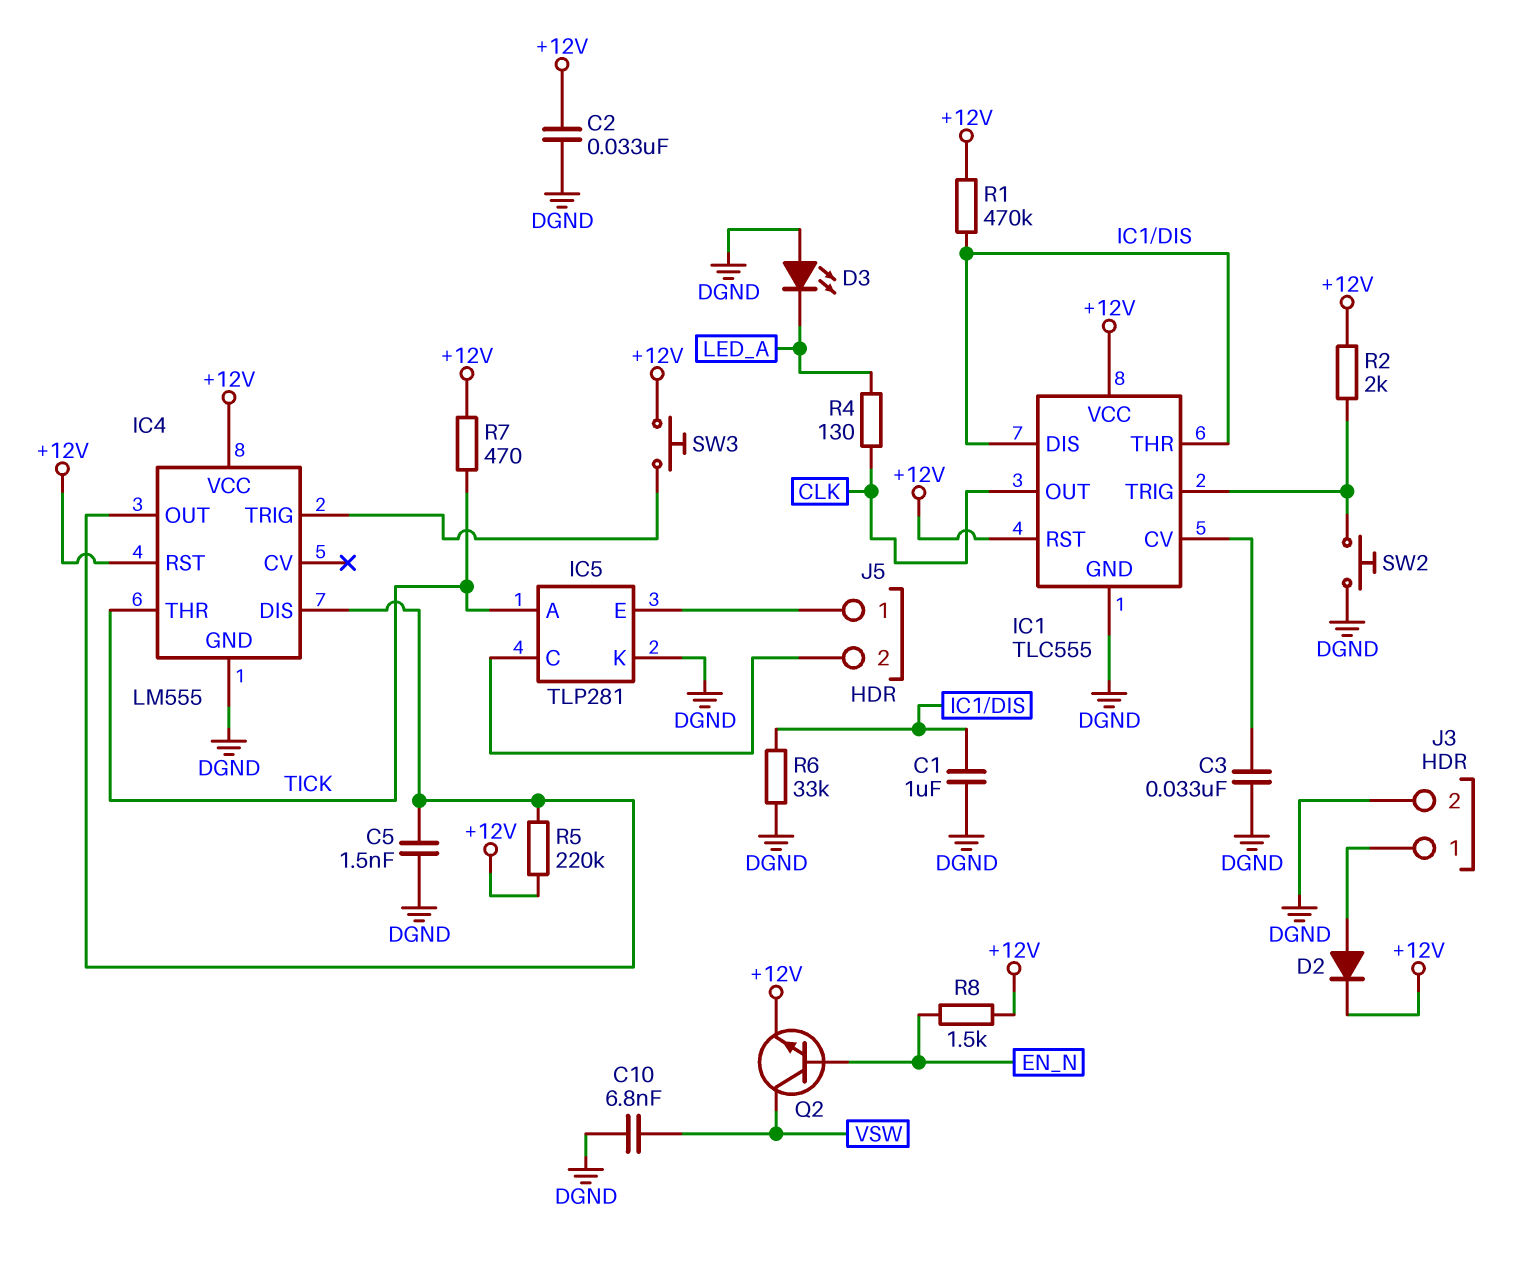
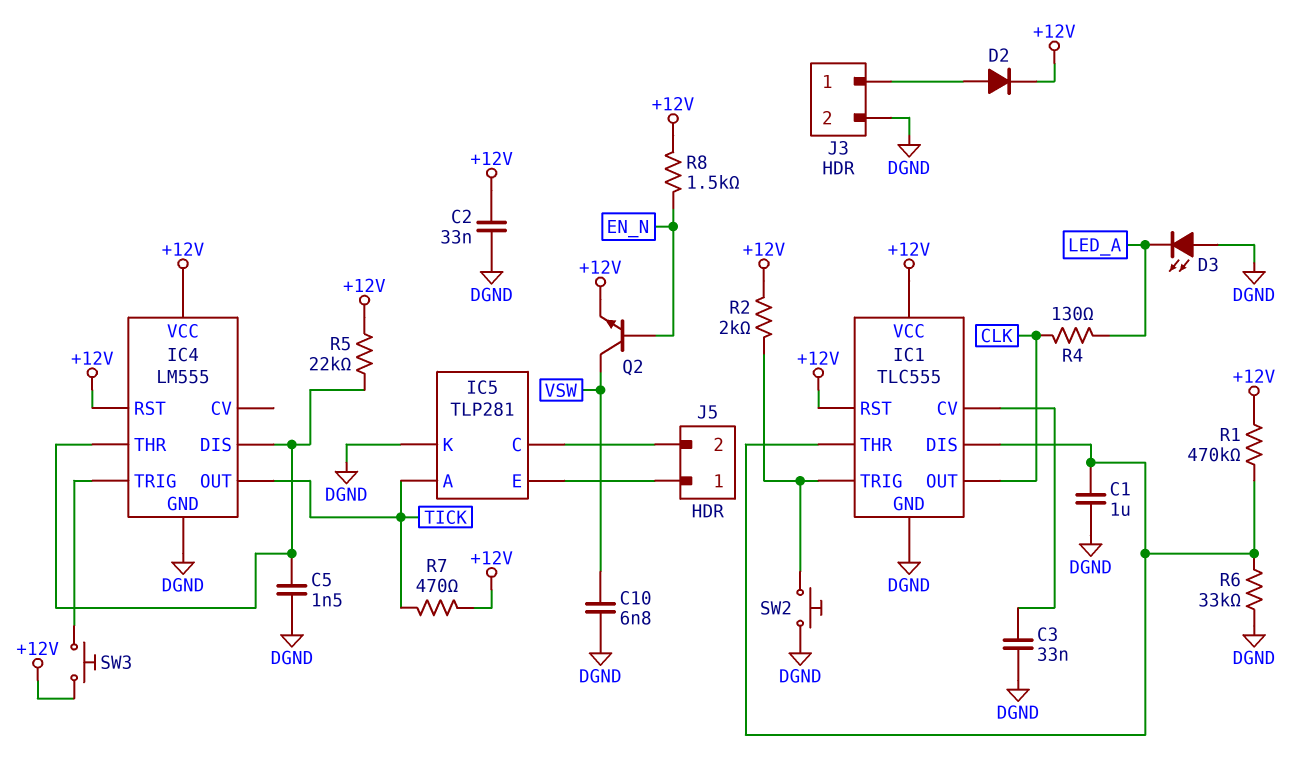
IC4 pin OUT: IC4/DIS -> TICK
IC4 pin THR: TICK -> IC4/DIS
R5: 220k (+12V, IC4/DIS) -> 22k (+12V, IC4/DIS)

